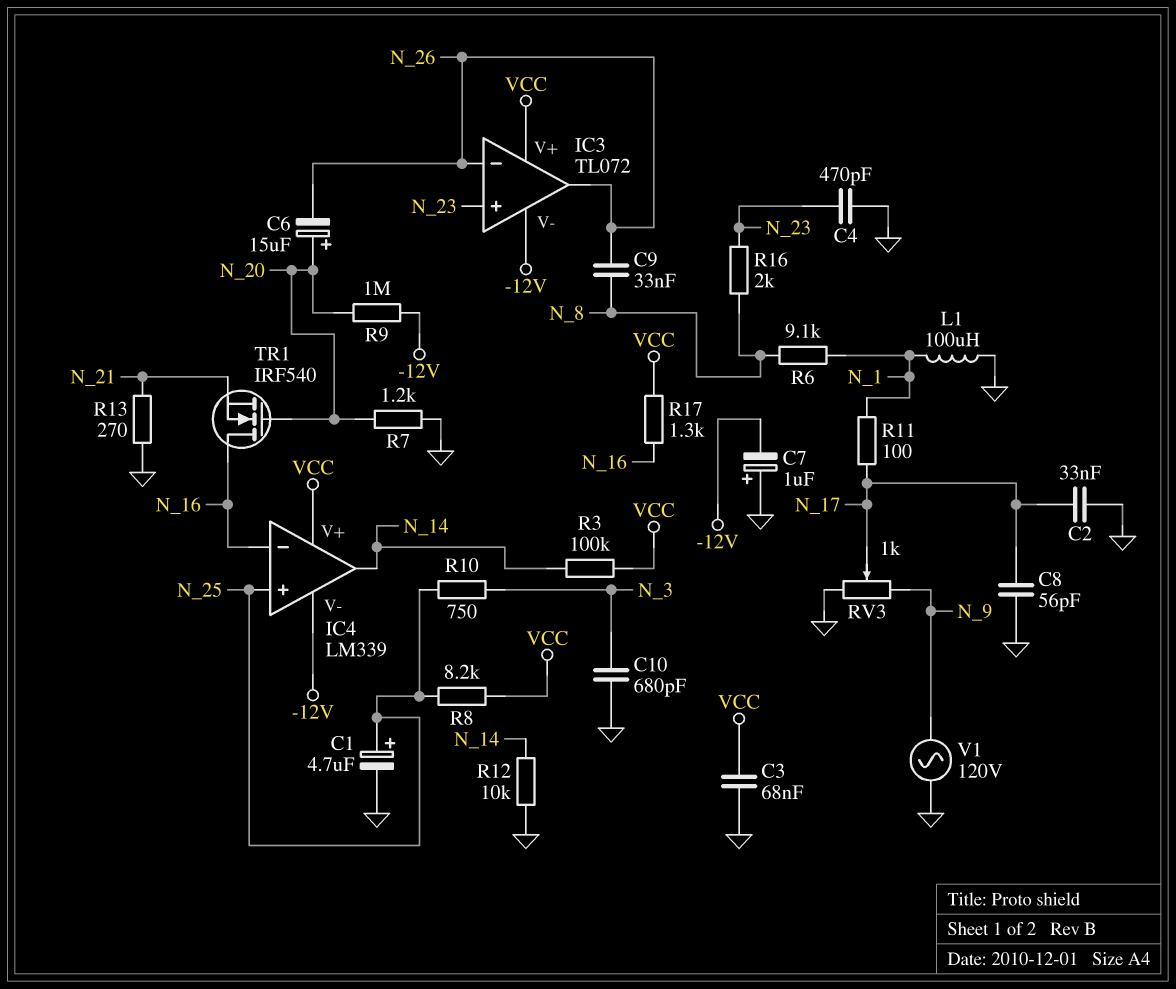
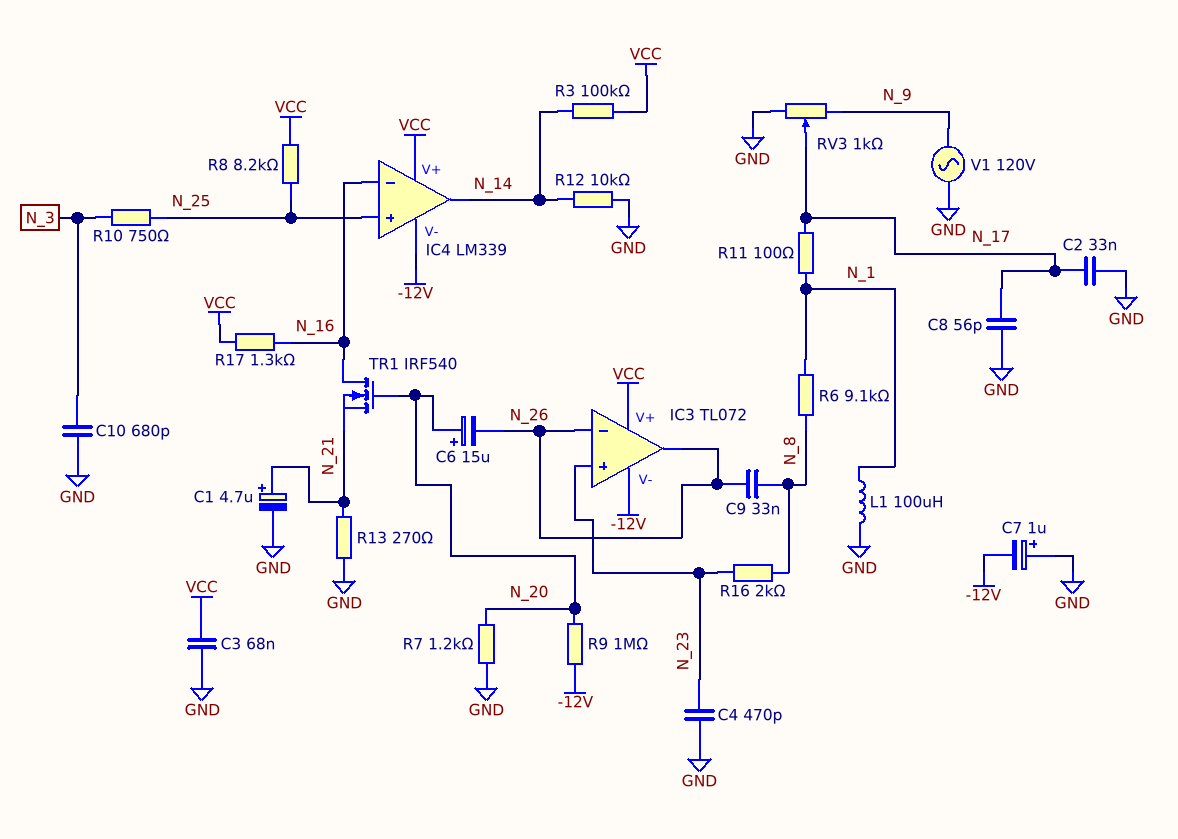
C1: 4.7uF (plus N_25, minus GND) -> 4.7uF (plus N_21, minus GND)

